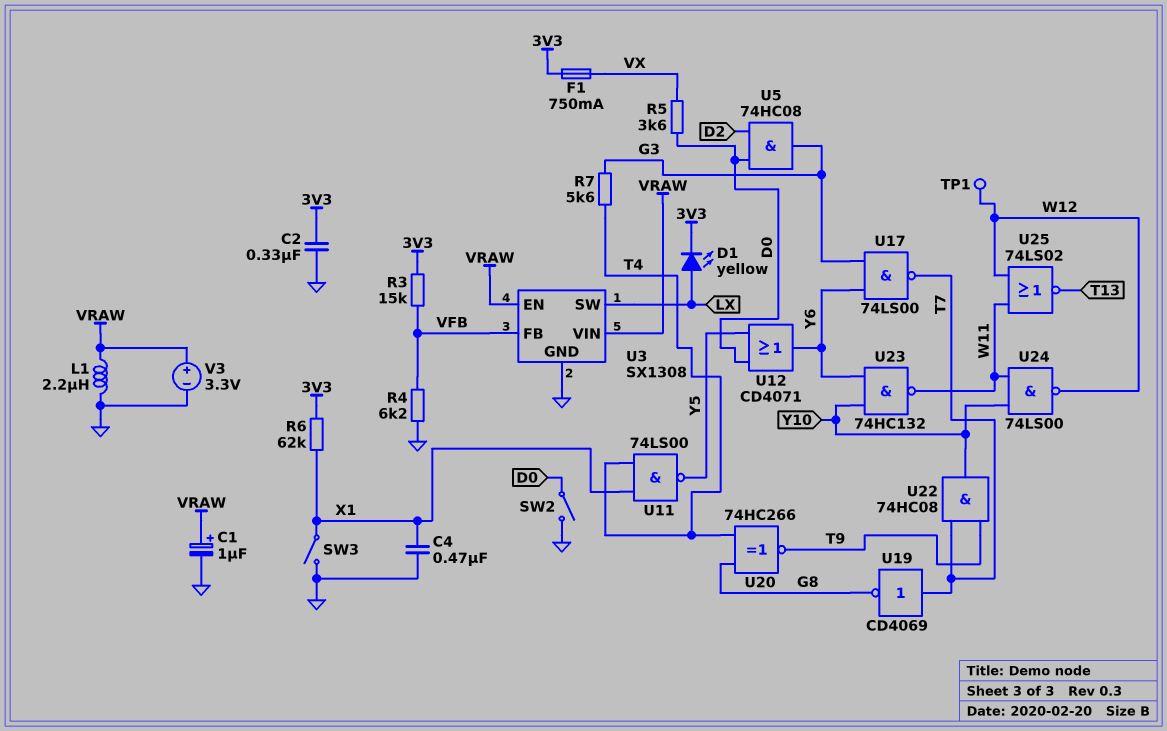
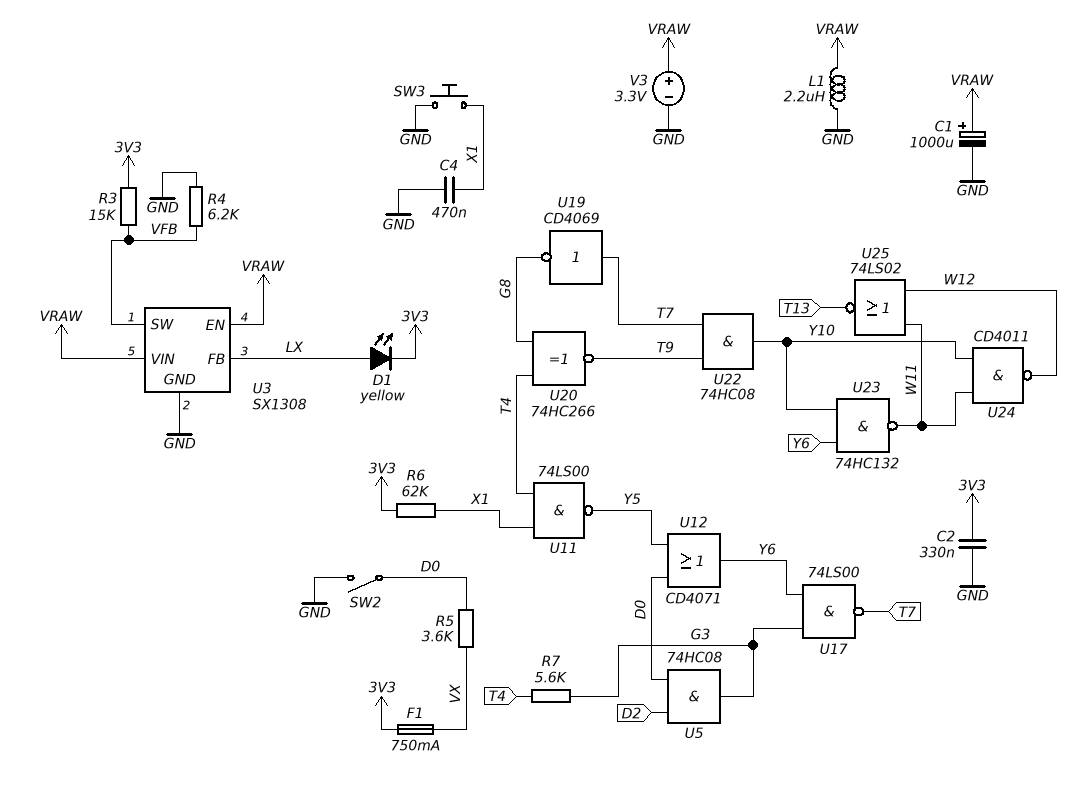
C1: 1uF (plus VRAW, minus GND) -> 1000uF (plus VRAW, minus GND)
SW3: switch (GND, X1) -> button (GND, X1)
TP1: test point (W12) -> none
U3 pin FB: VFB -> LX
U3 pin SW: LX -> VFB
U24: NAND 74LS00 (in W11, in Y10, out W12) -> NAND CD4011 (in W11, in Y10, out W12)

